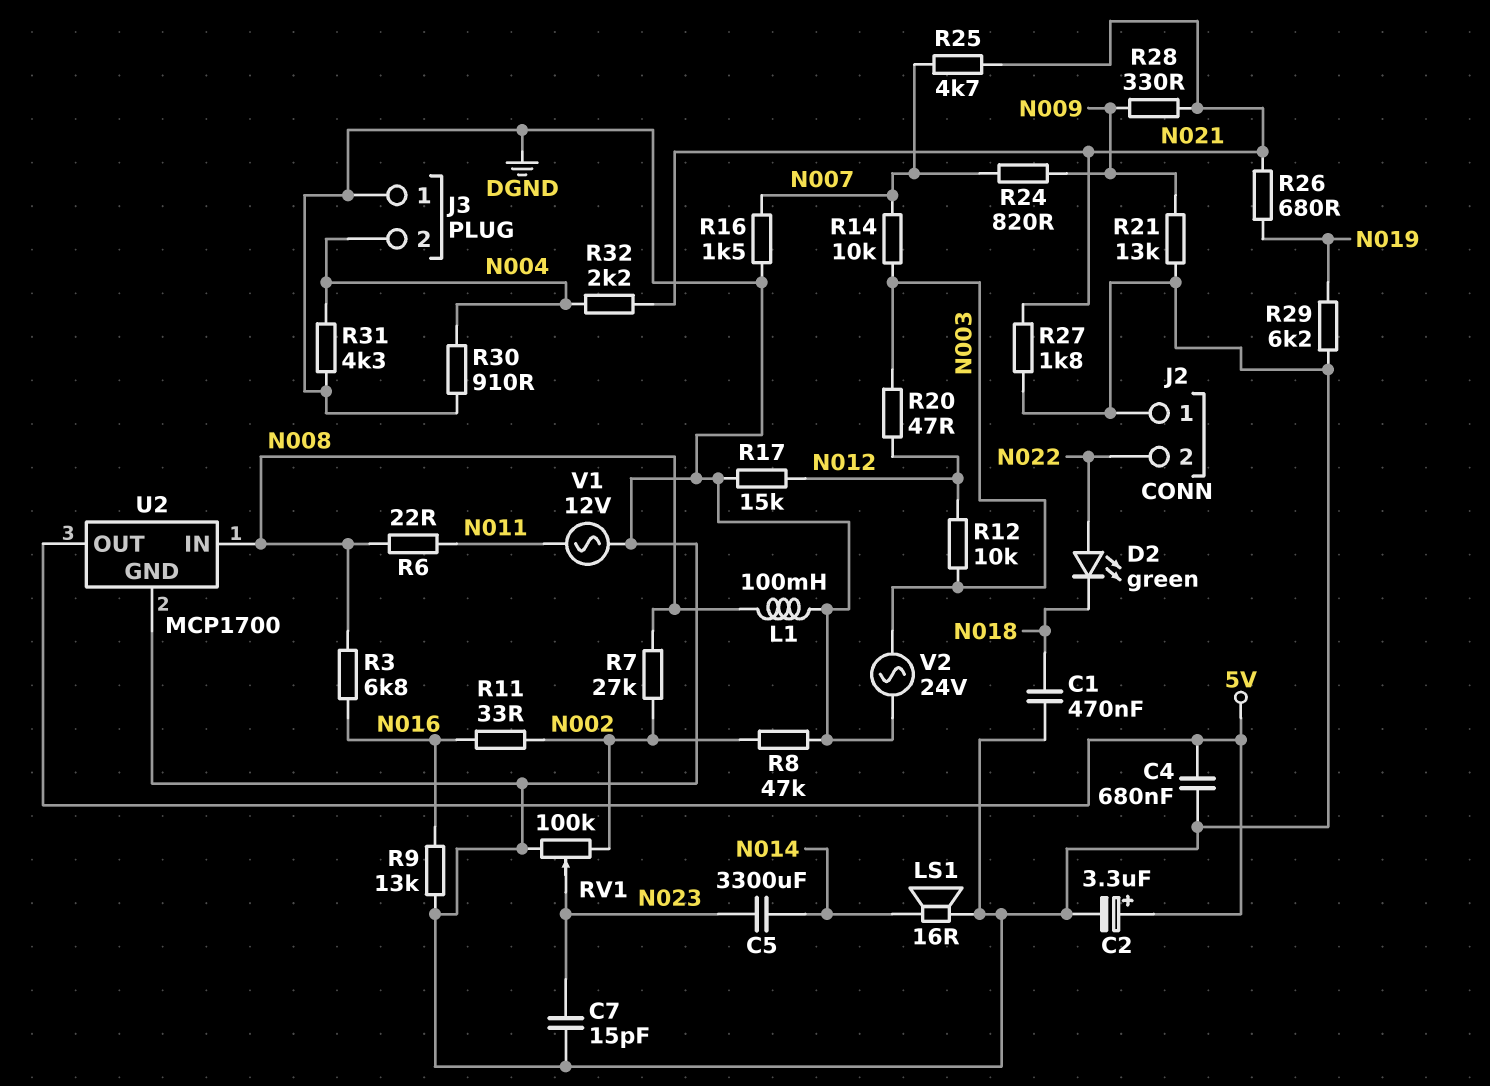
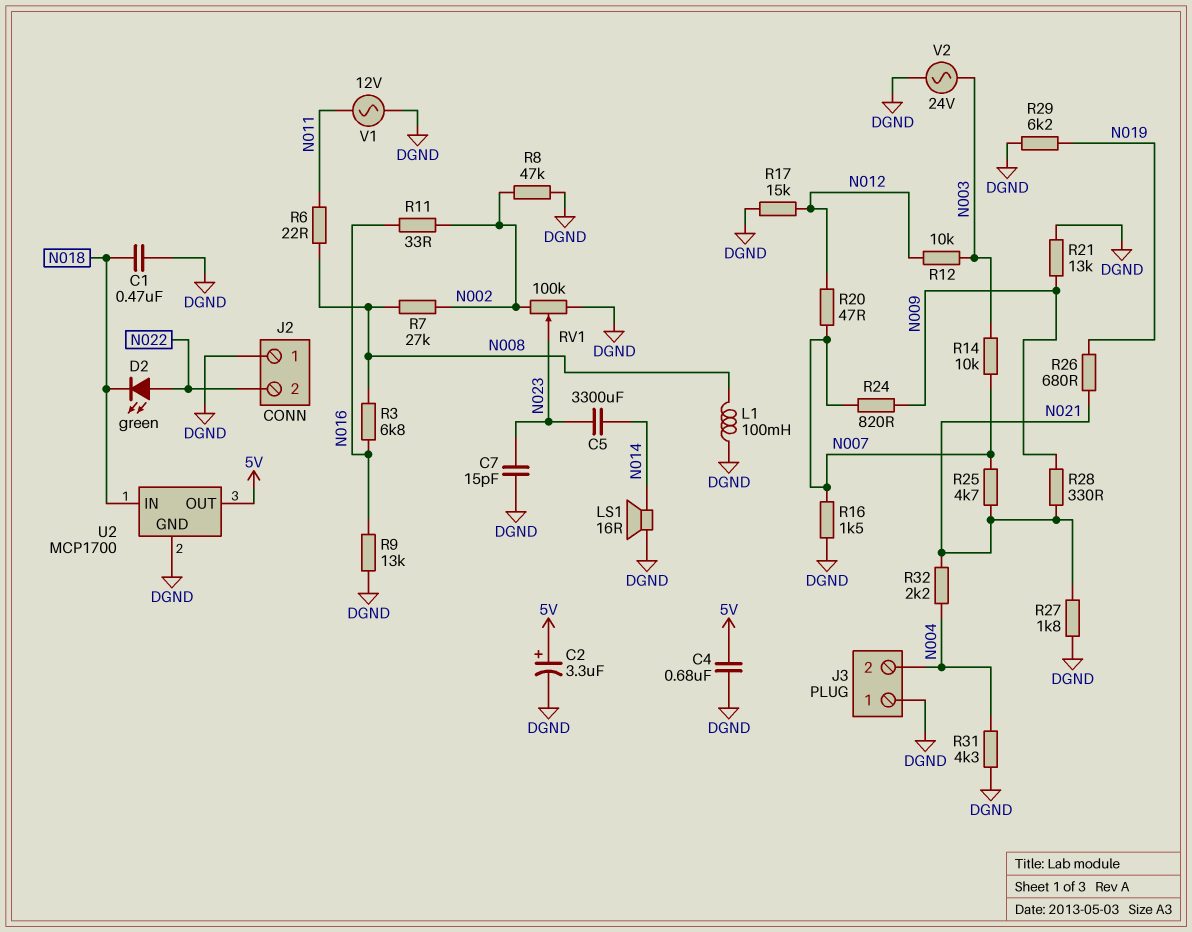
R20: 47 (N003, N012) -> 47 (N007, N012)
R30: 910 (DGND, N004) -> none
U2 pin IN: N008 -> N018

